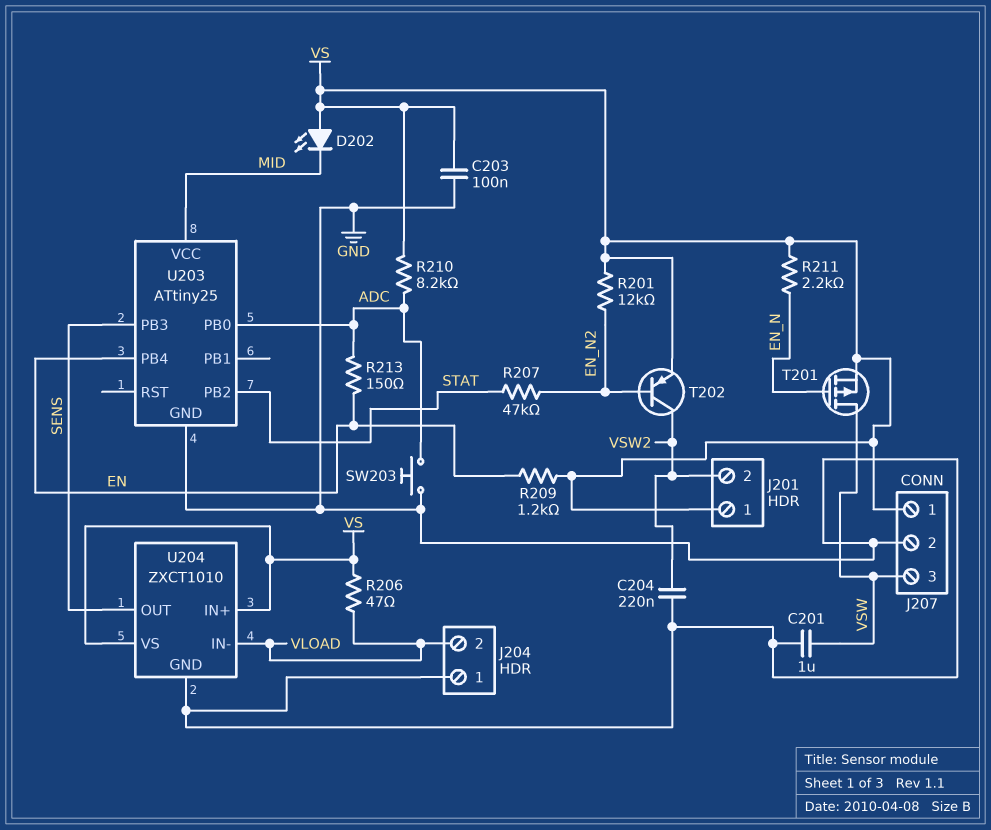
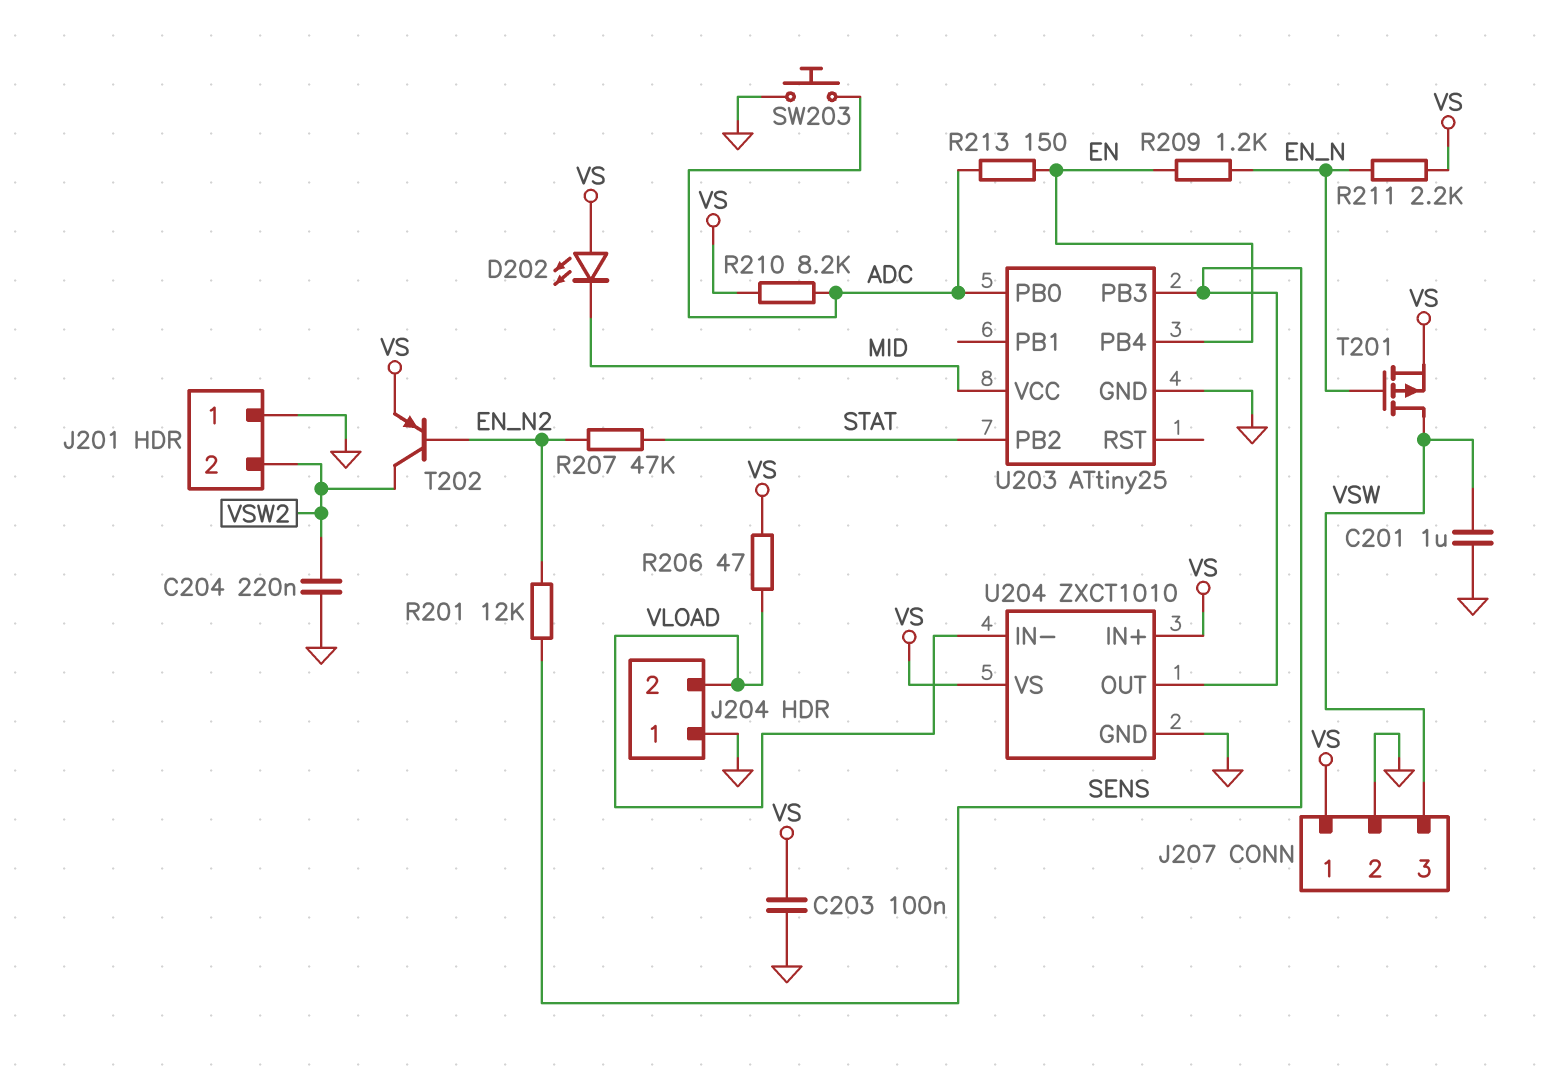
J201 pin 1: VS -> GND
R201: 12k (EN_N2, VS) -> 12k (EN_N2, SENS)
R209: 1.2k (EN, VS) -> 1.2k (EN, EN_N)

